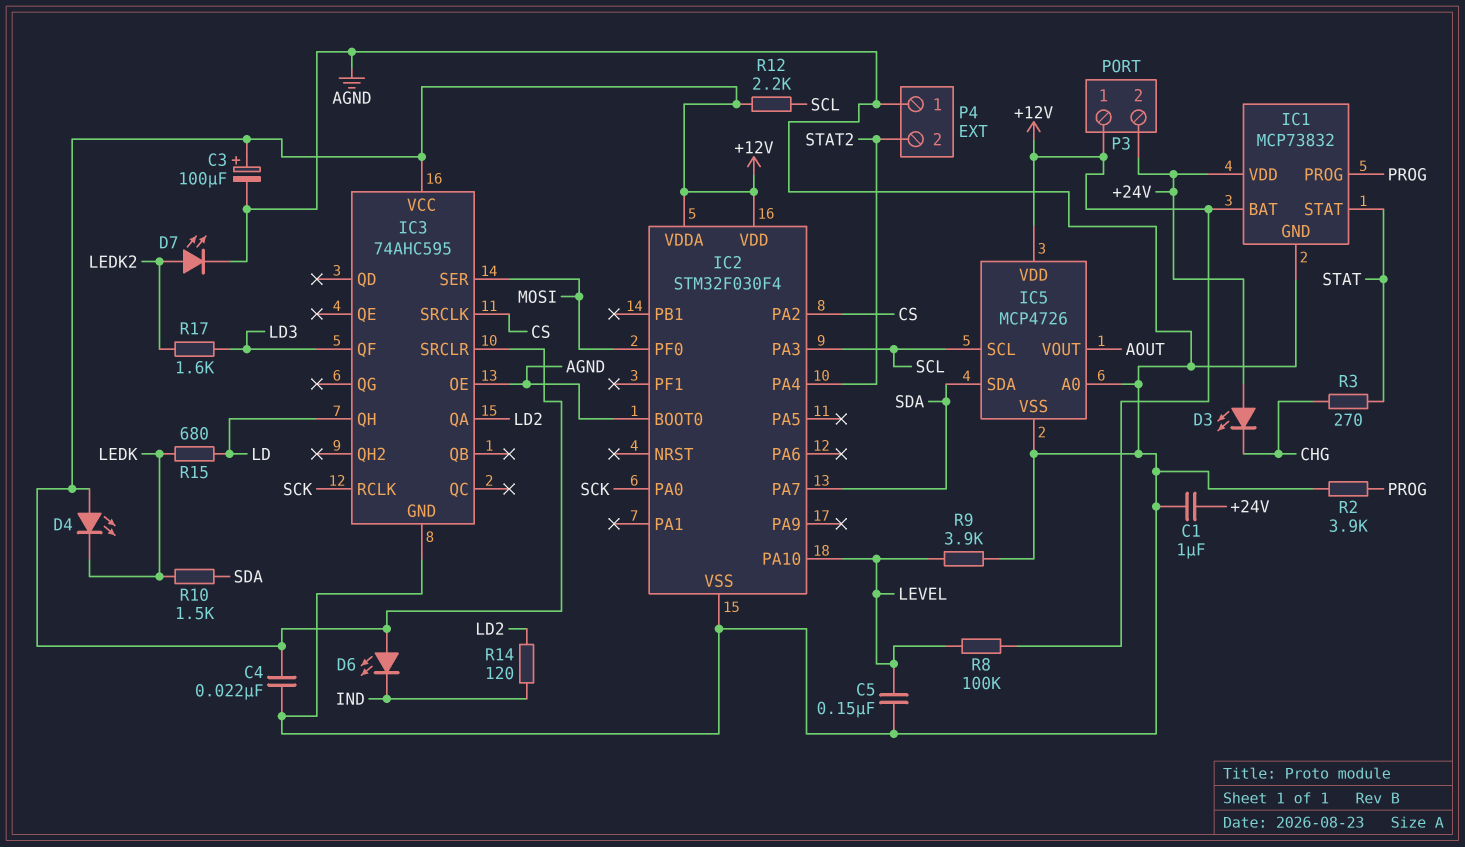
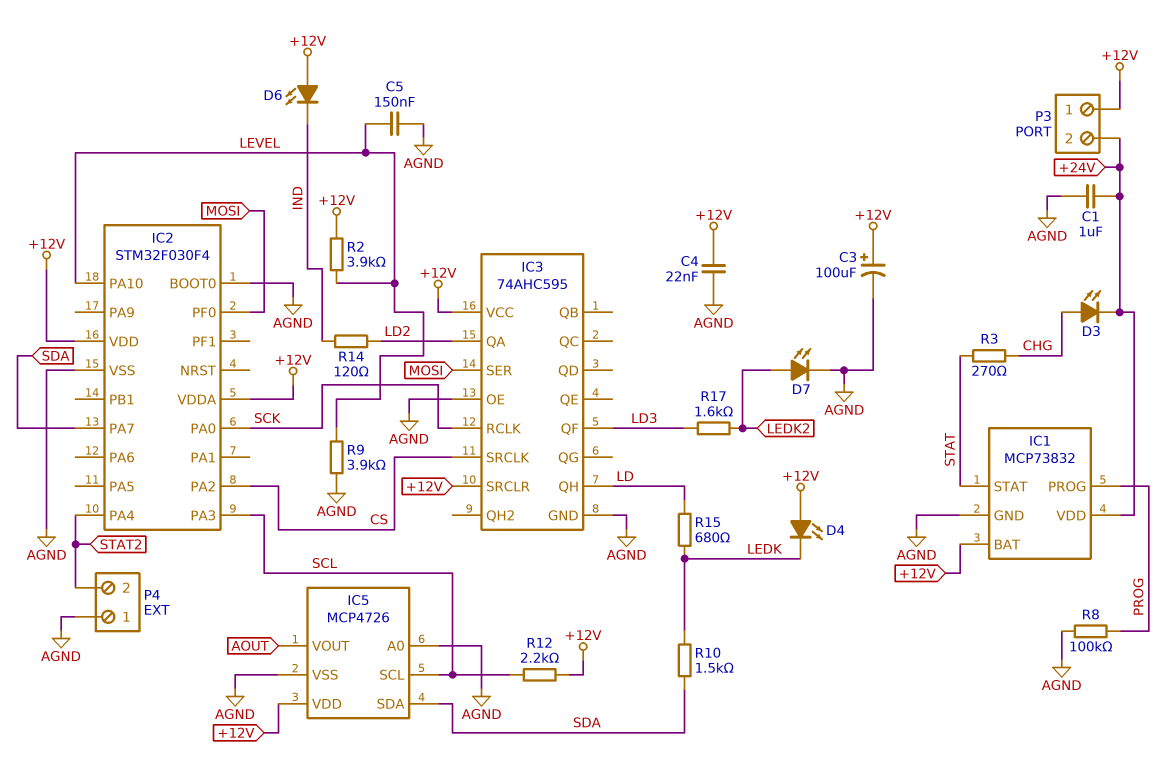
D3: LED (A +24V, K CHG) -> LED (A CHG, K +24V)
R2: 3.9k (AGND, PROG) -> 3.9k (+12V, LEVEL)
R8: 100k (+12V, LEVEL) -> 100k (AGND, PROG)

